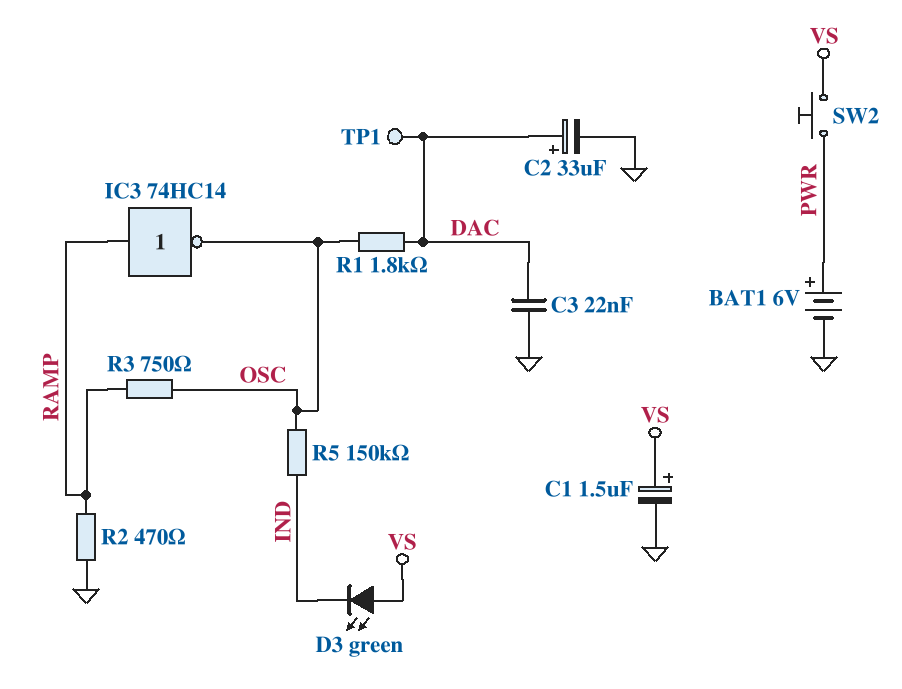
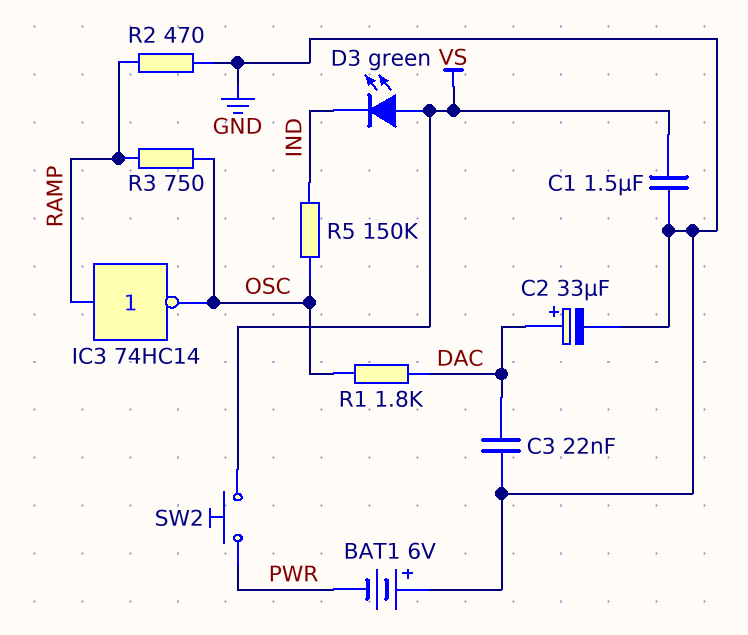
BAT1: 6V (plus PWR, minus GND) -> 6V (plus GND, minus PWR)
C1: 1.5uF (plus VS, minus GND) -> 1.5uF (GND, VS)
TP1: test point (DAC) -> none

